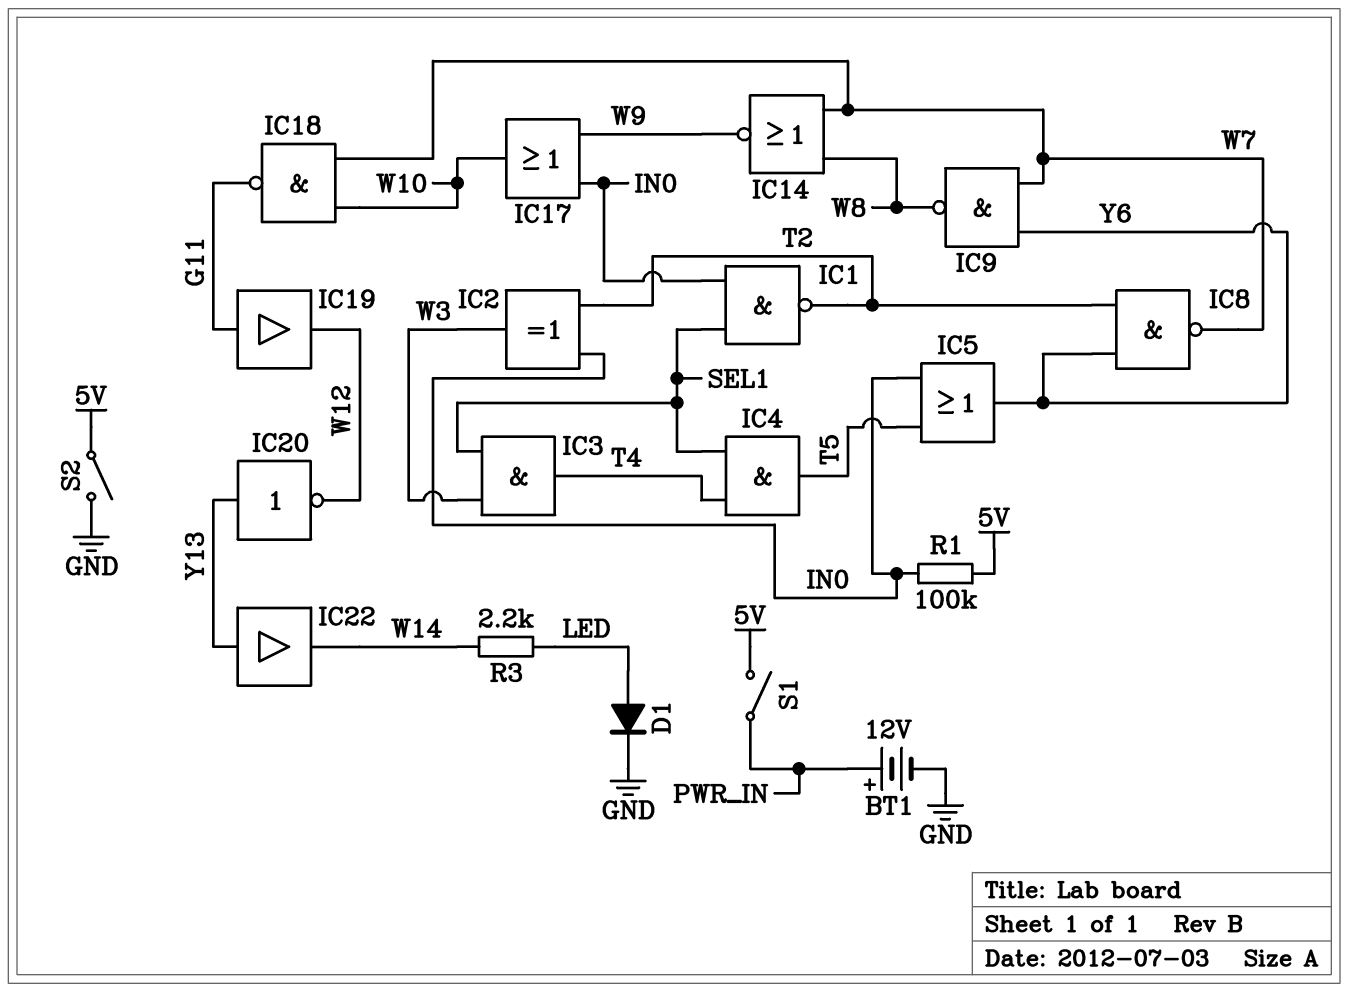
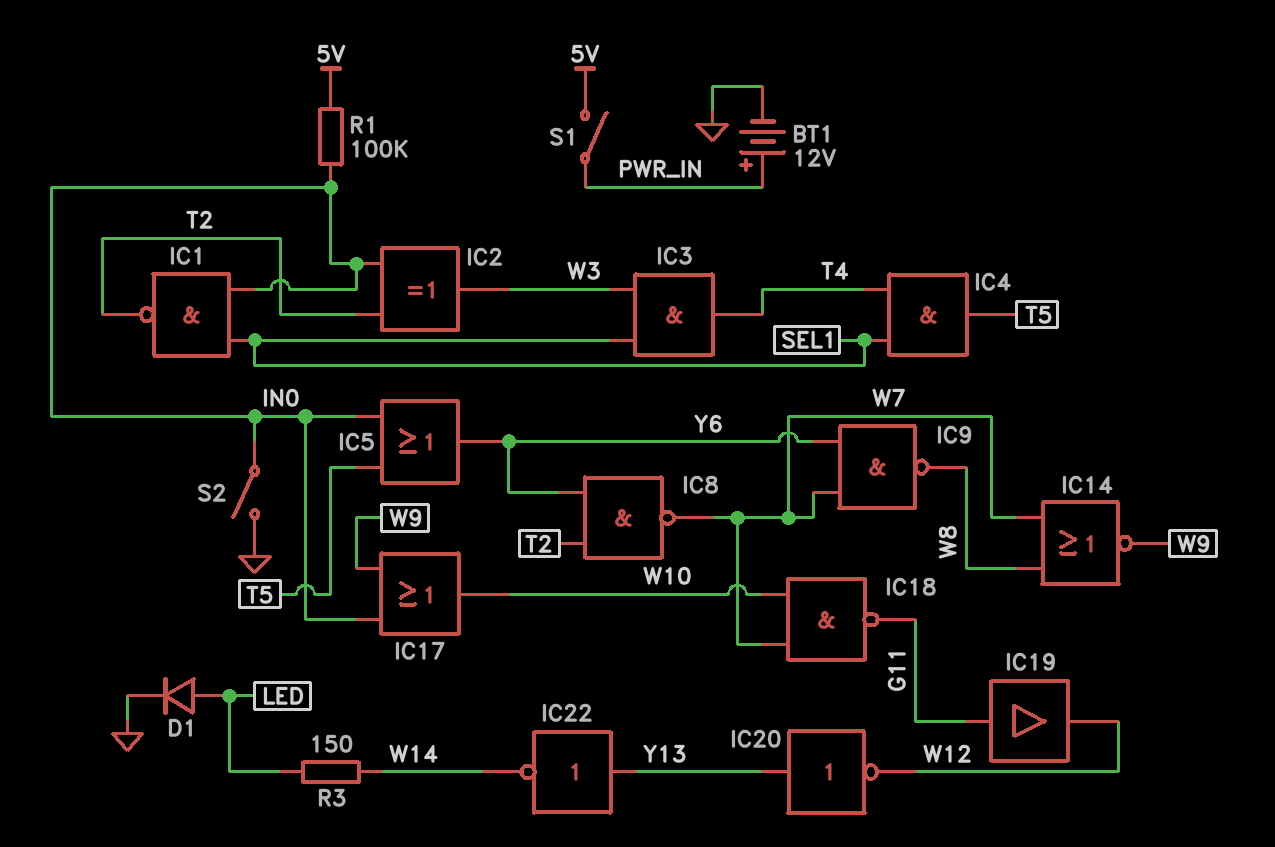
IC22: buffer (in Y13, out W14) -> NOT (in Y13, out W14)
R3: 2.2k (LED, W14) -> 150 (LED, W14)
S2: switch (5V, GND) -> switch (GND, IN0)

